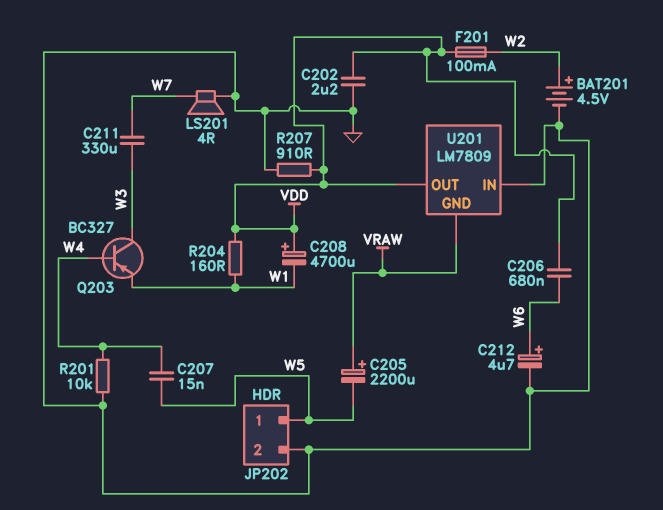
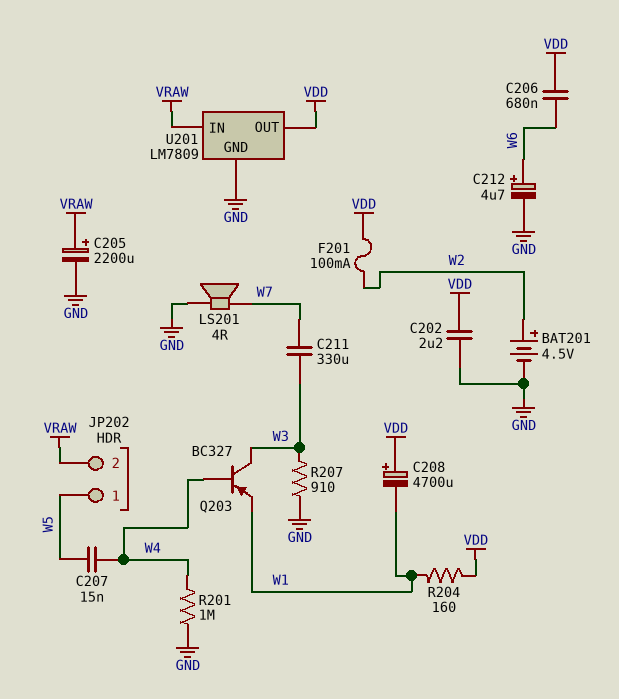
C205: 2200uF (plus VRAW, minus W5) -> 2200uF (plus VRAW, minus GND)
JP202 pin 2: GND -> VRAW
R201: 10k (GND, W4) -> 1M (GND, W4)
R207: 910 (GND, VDD) -> 910 (GND, W3)
U201 pin GND: VRAW -> GND
U201 pin IN: GND -> VRAW

